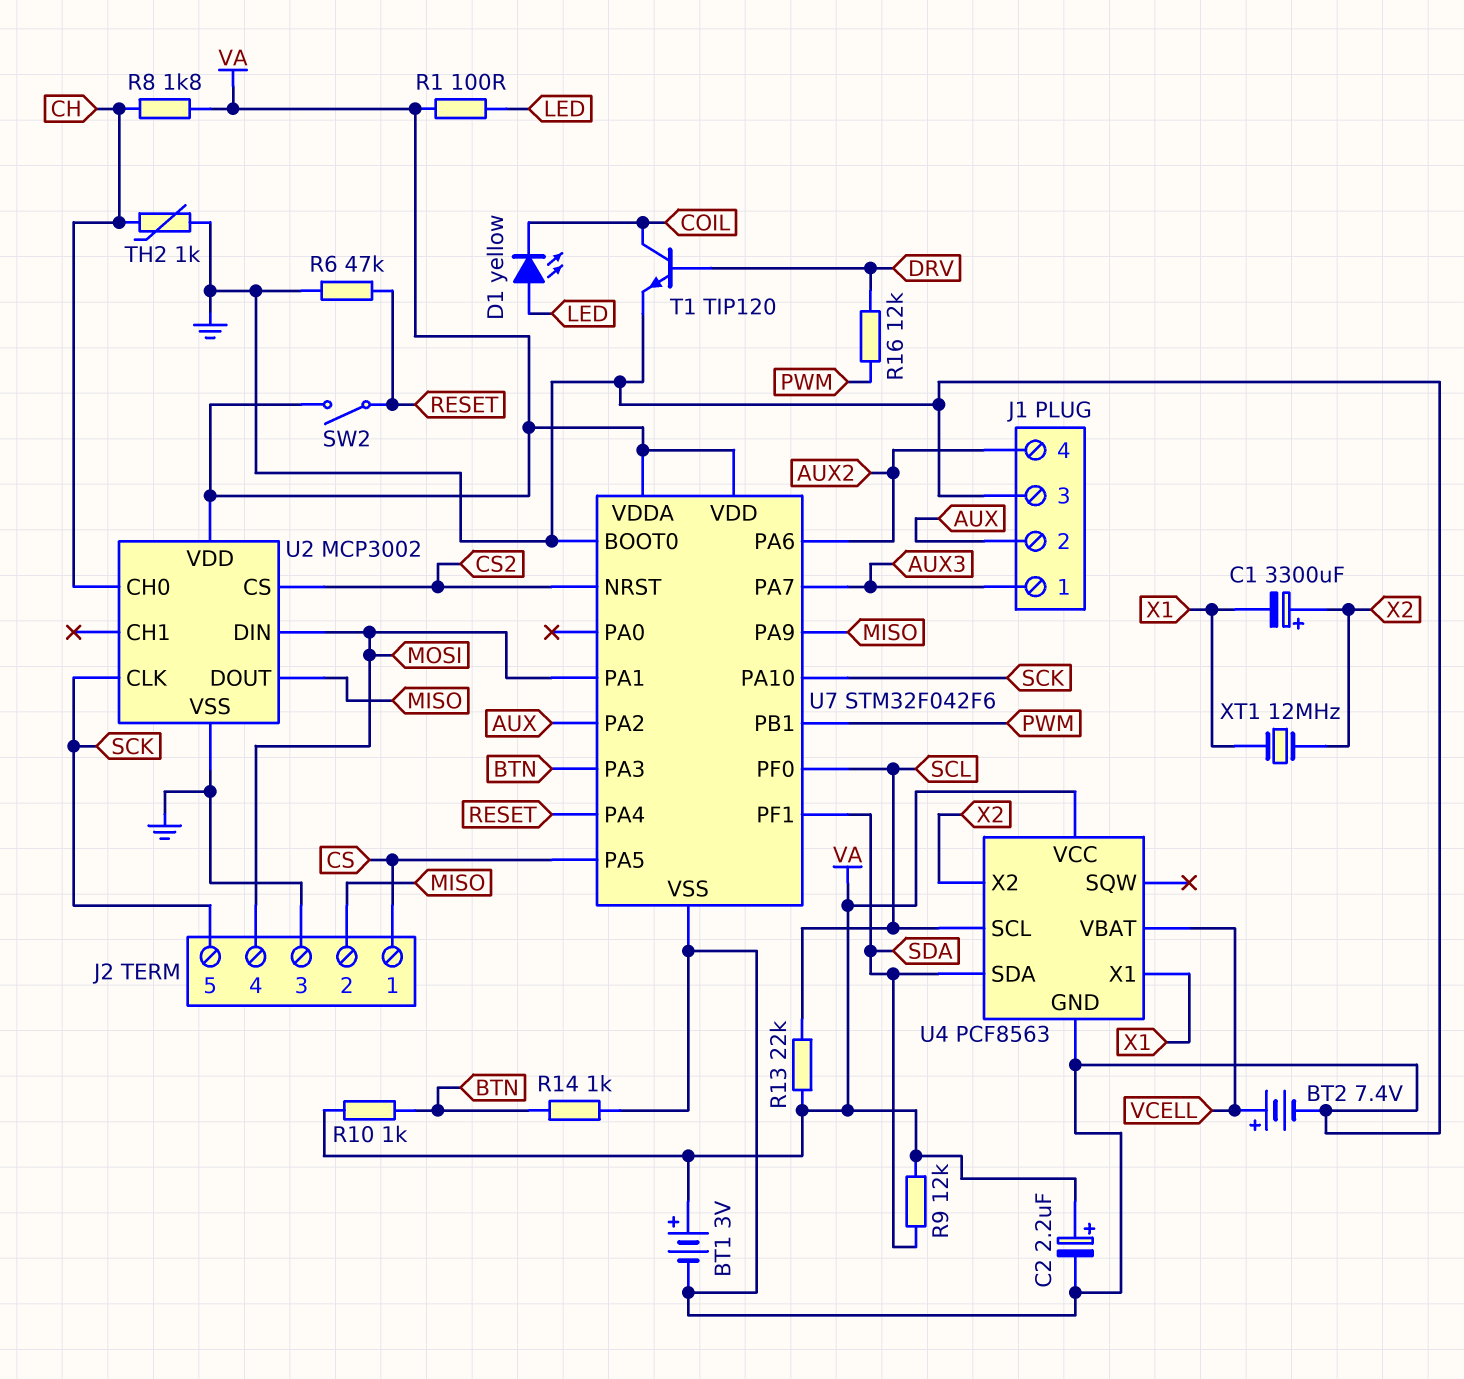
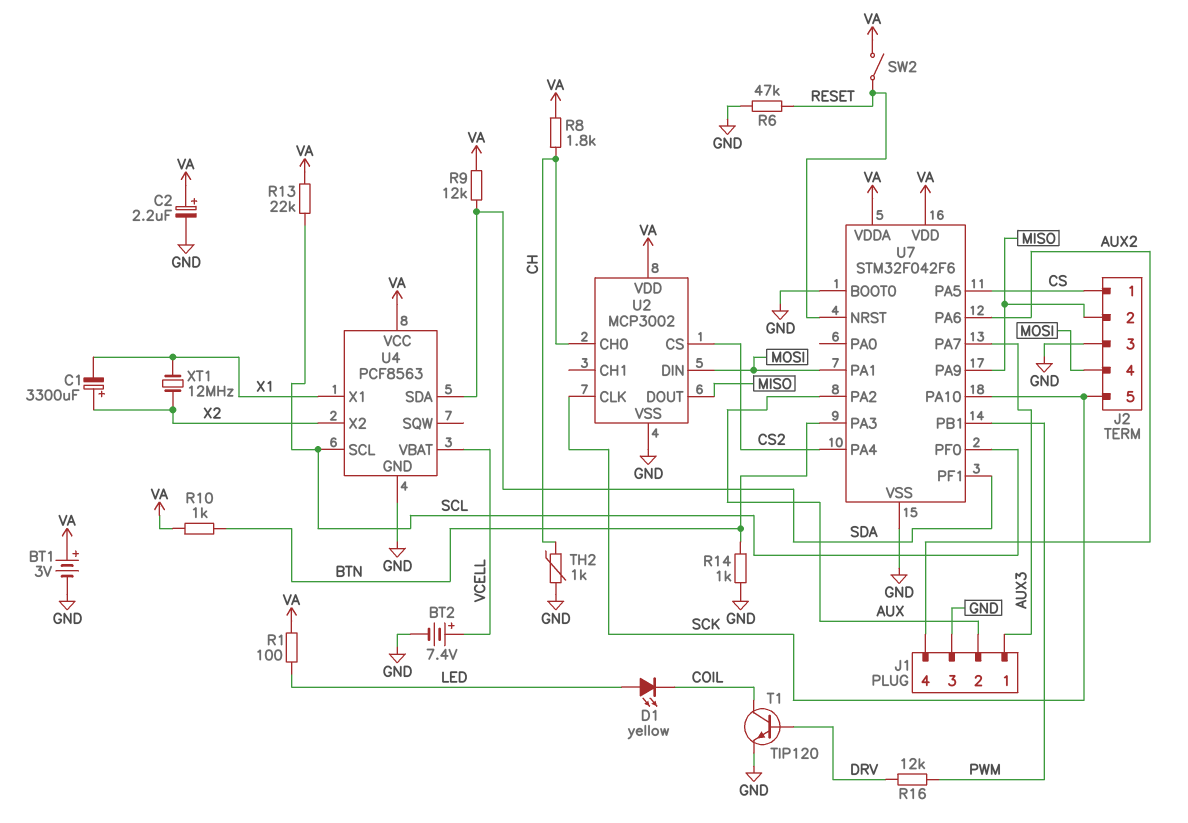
U7 pin NRST: CS2 -> RESET
U7 pin PA4: RESET -> CS2

